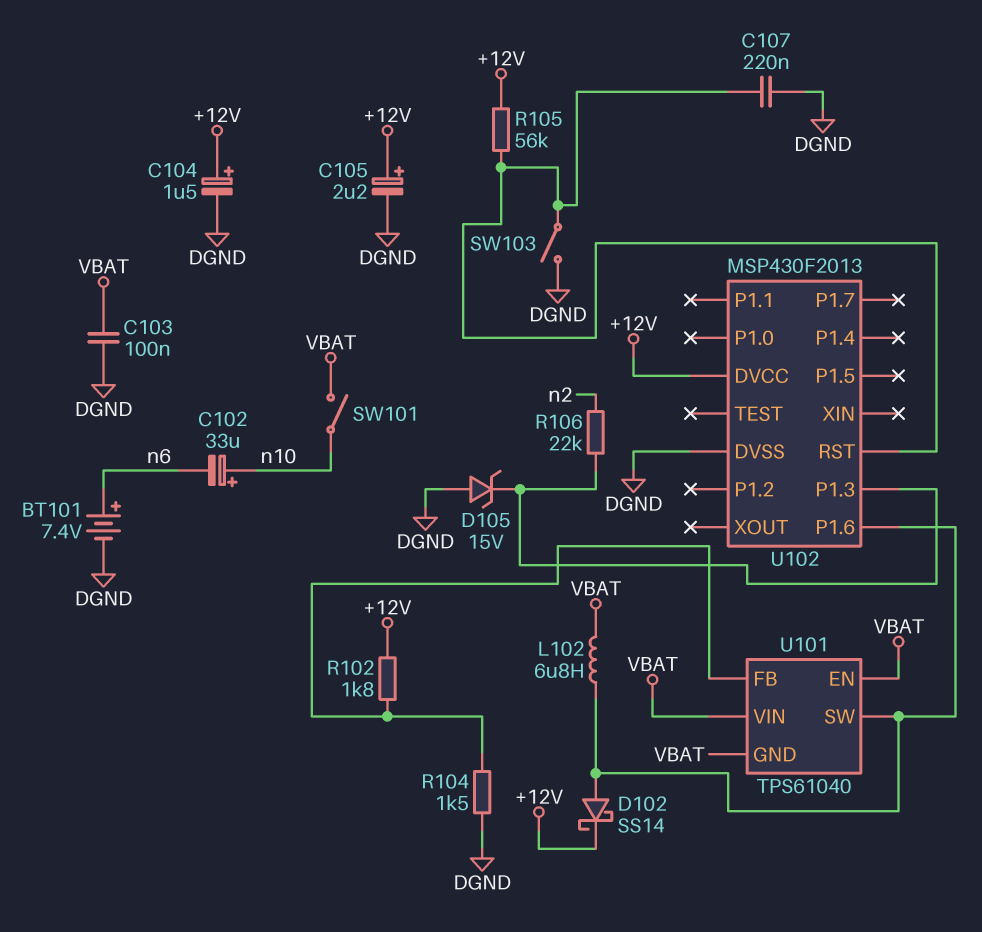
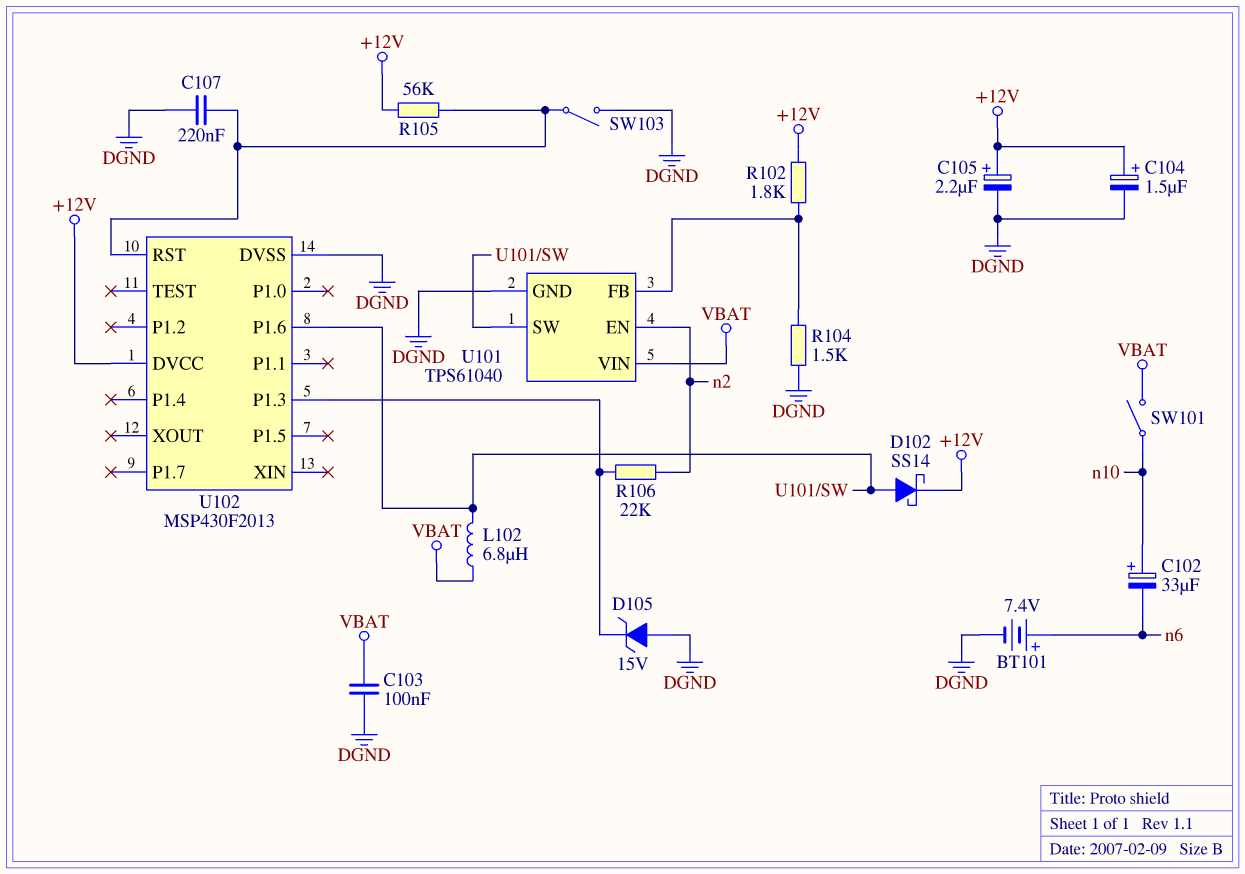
U101 pin EN: VBAT -> n2
U101 pin GND: VBAT -> DGND

